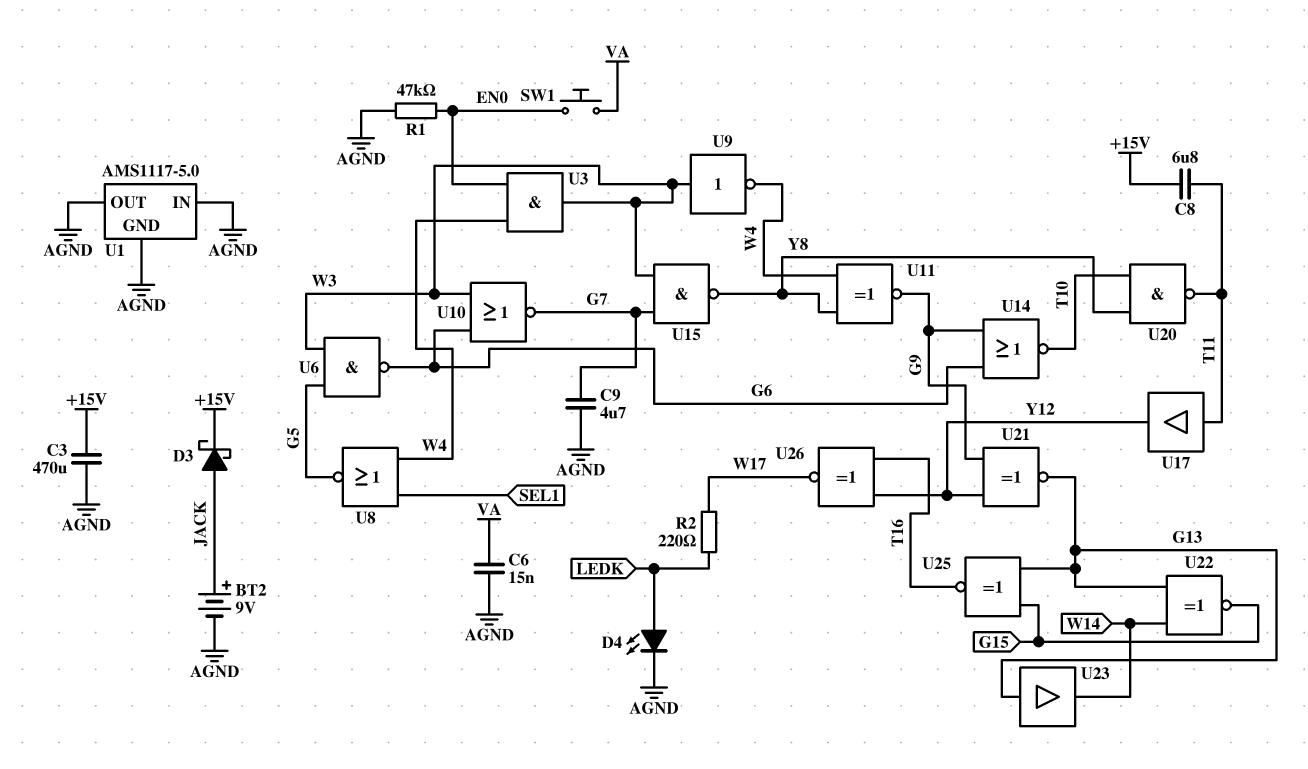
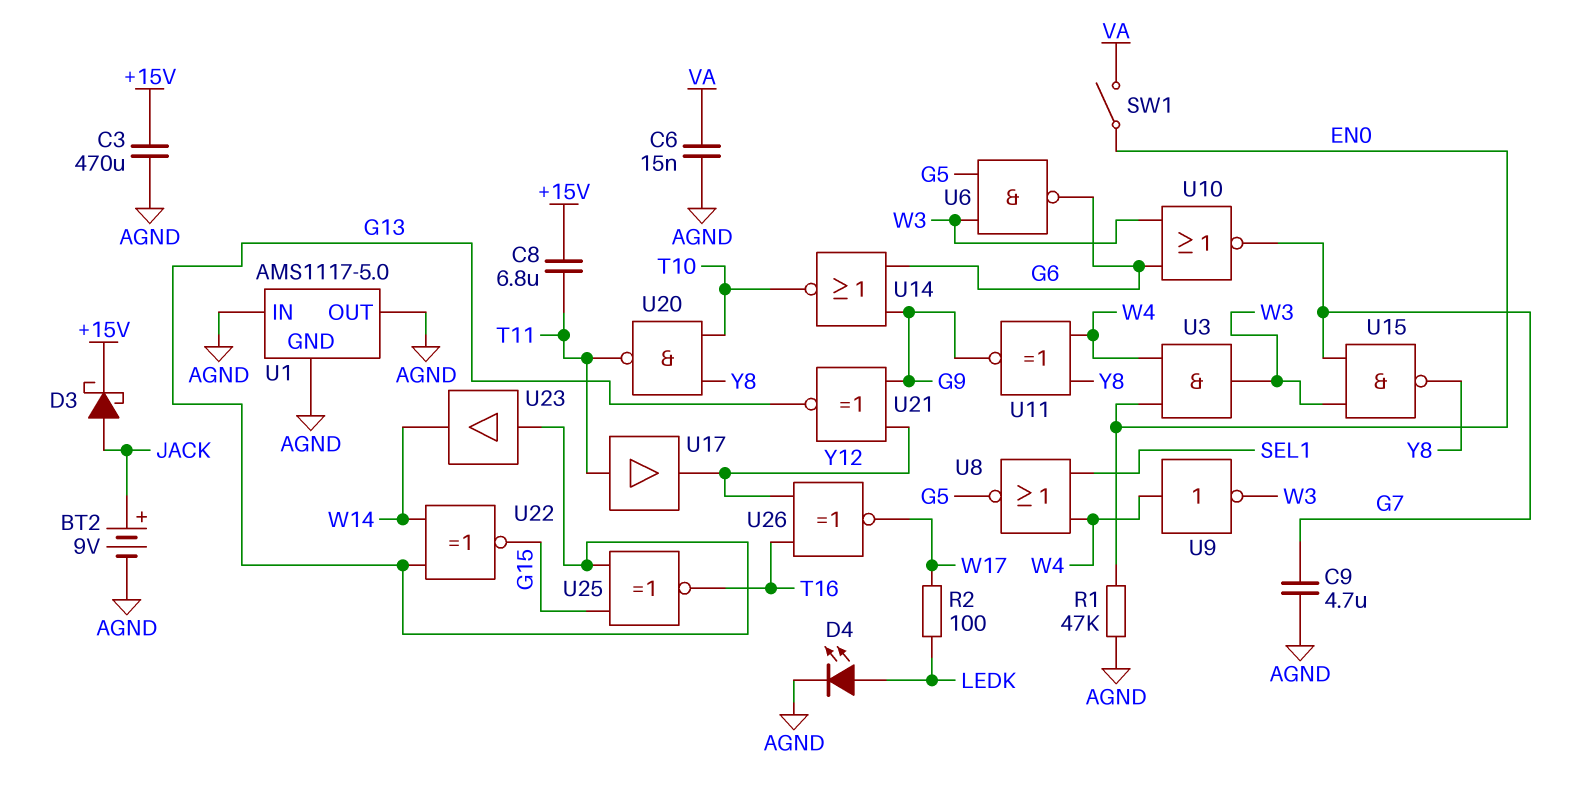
R2: 220 (LEDK, W17) -> 100 (LEDK, W17)
SW1: button (EN0, VA) -> switch (EN0, VA)
U9: NOT (in W3, out W4) -> NOT (in W4, out W3)

